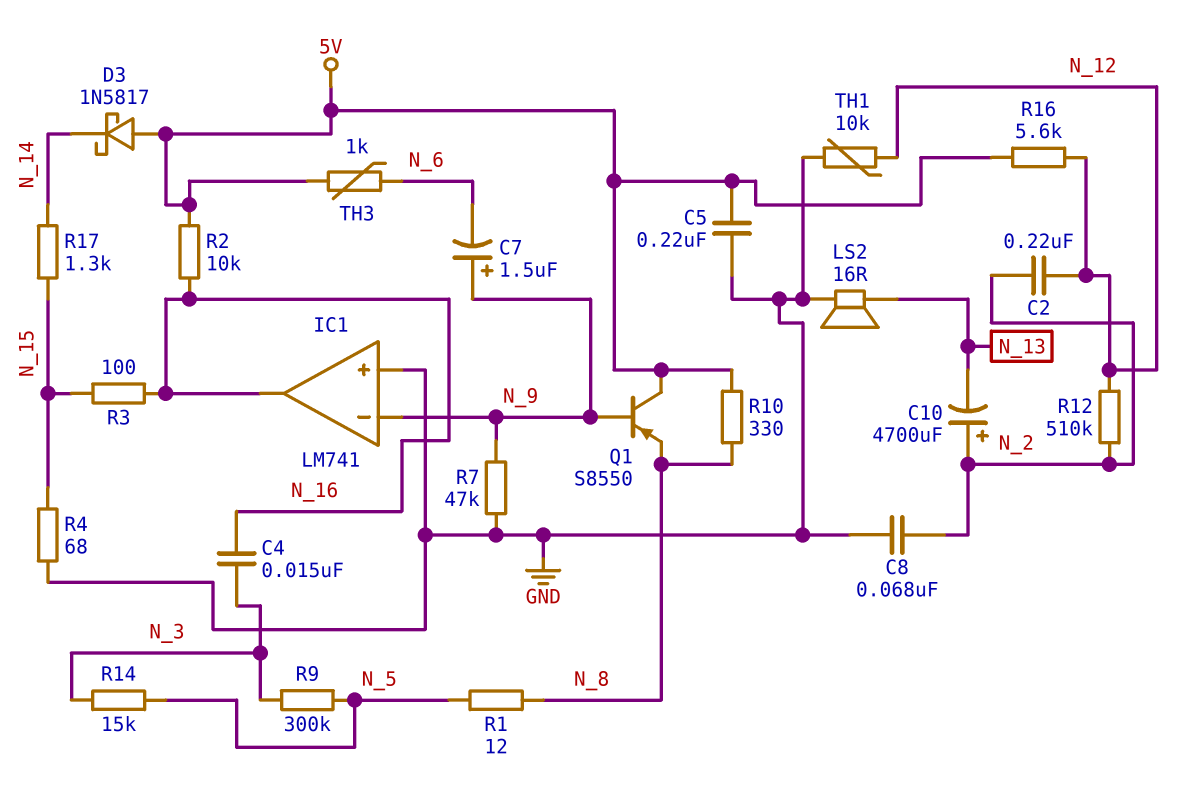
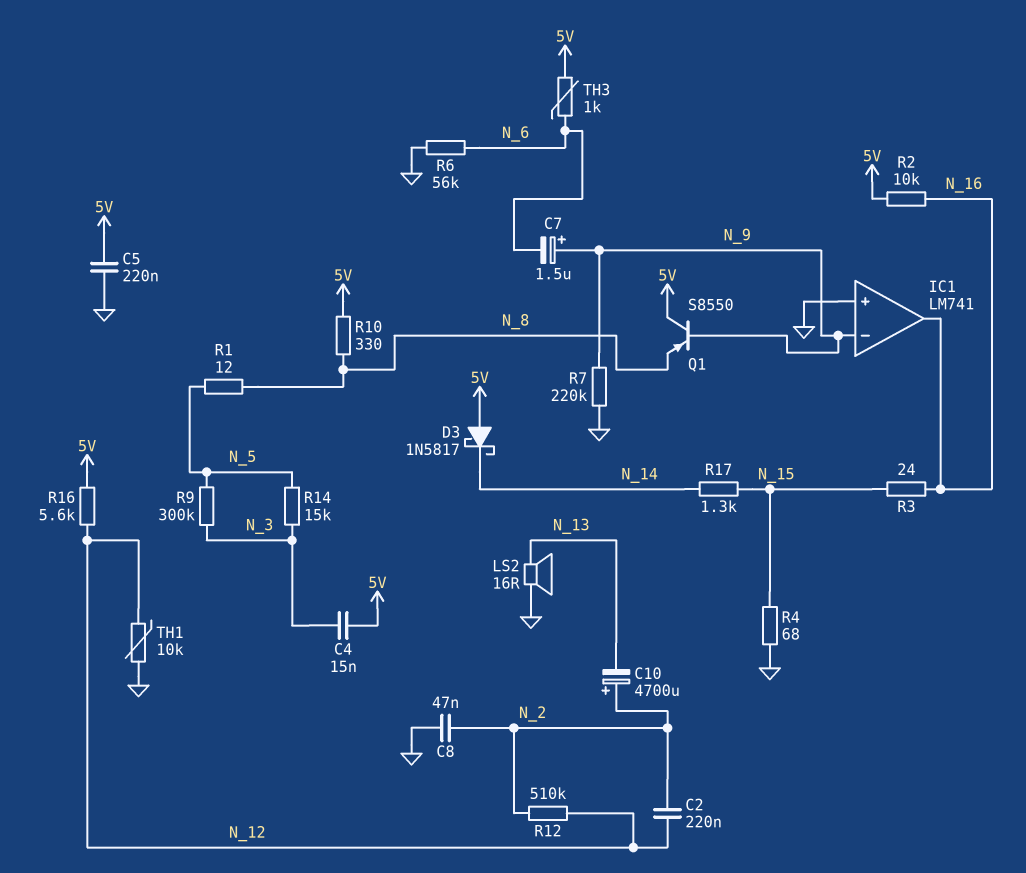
C4: 15nF (N_3, N_16) -> 15nF (5V, N_3)
C8: 68nF (GND, N_2) -> 47nF (GND, N_2)
R3: 100 (N_15, N_16) -> 24 (N_15, N_16)
R6: none -> 56k (GND, N_6)
R7: 47k (GND, N_9) -> 220k (GND, N_9)

